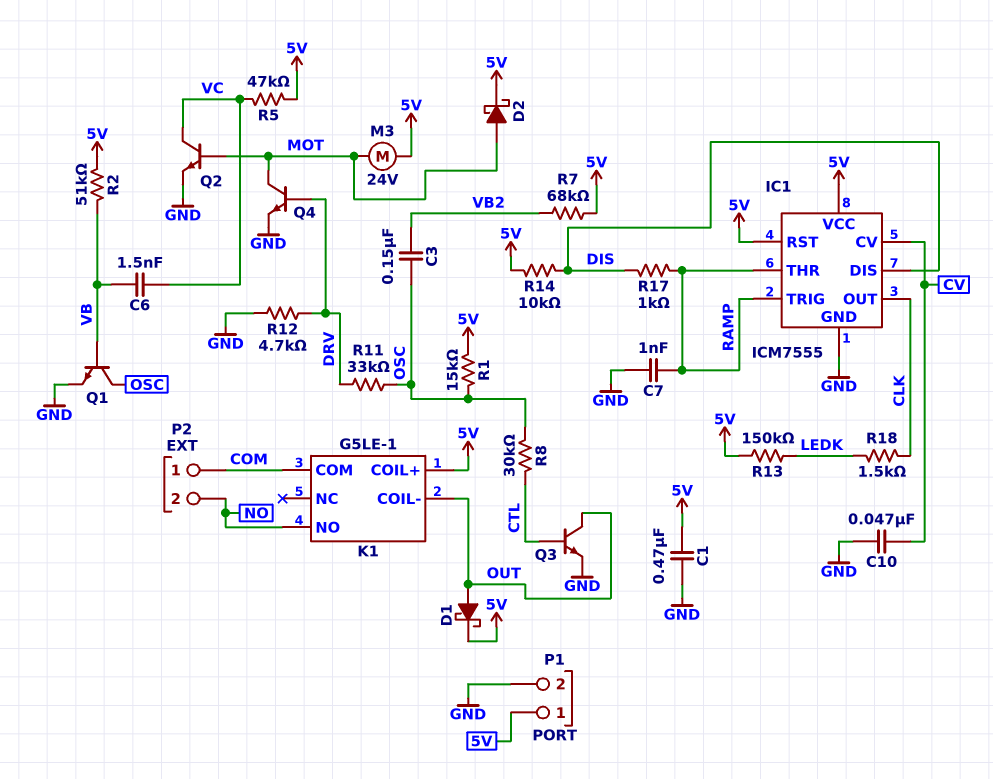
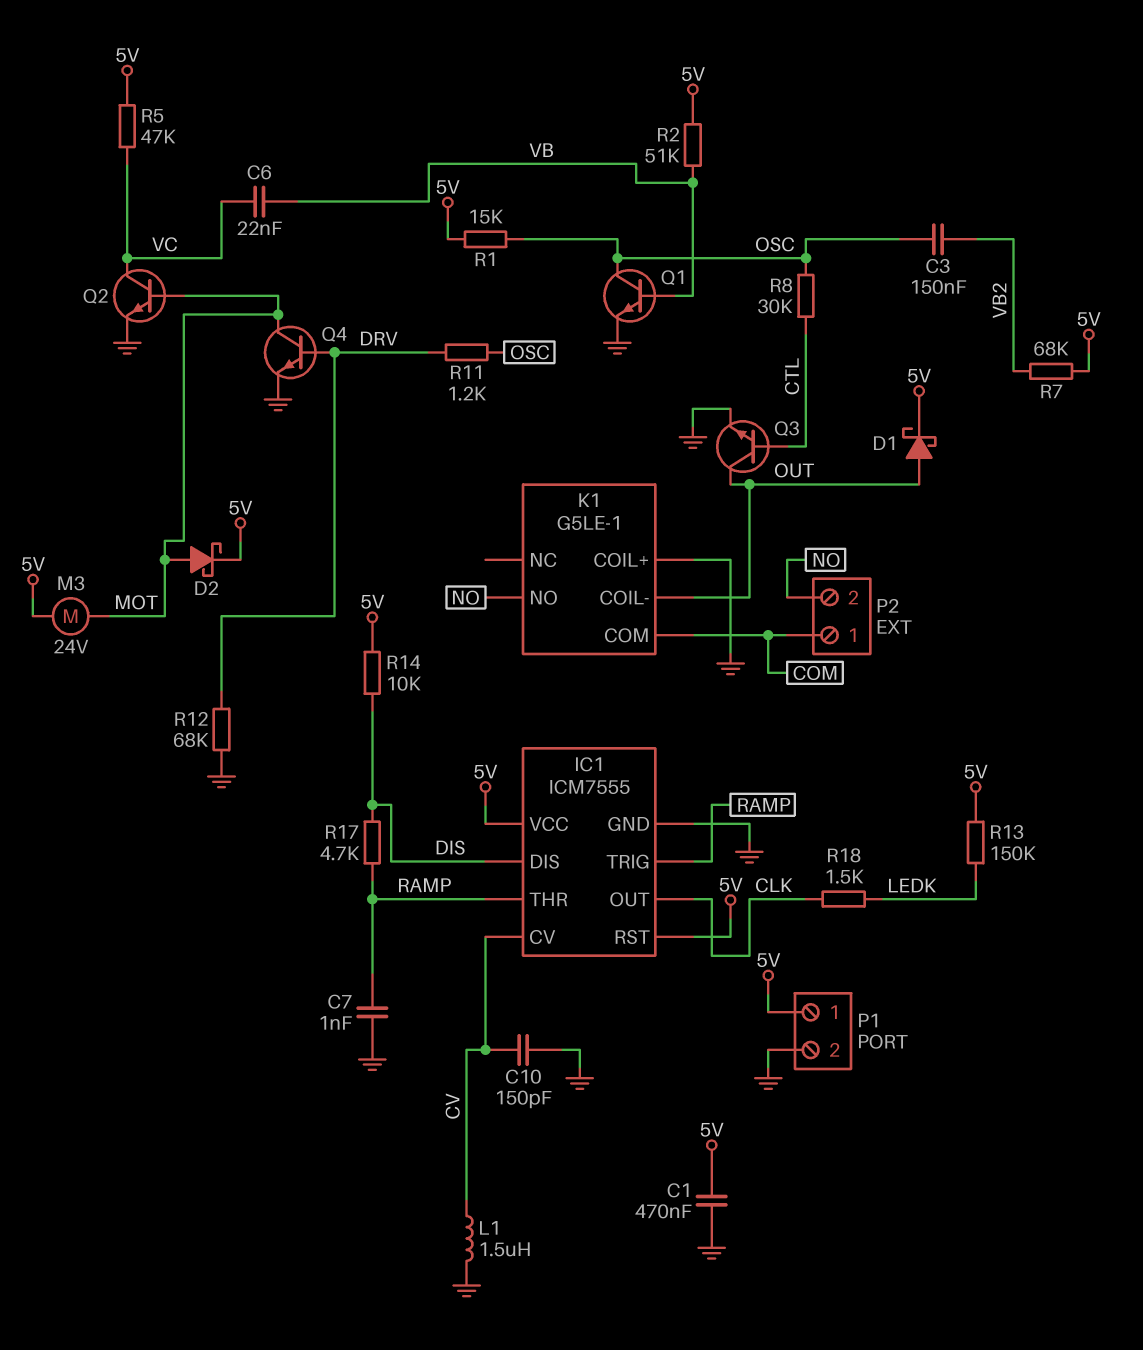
C6: 1.5nF (VB, VC) -> 22nF (VB, VC)
C10: 47nF (CV, GND) -> 150pF (CV, GND)
K1 pin COIL+: 5V -> GND
L1: none -> 1.5uH (CV, GND)
R11: 33k (DRV, OSC) -> 1.2k (DRV, OSC)
R12: 4.7k (DRV, GND) -> 68k (DRV, GND)
R17: 1k (DIS, RAMP) -> 4.7k (DIS, RAMP)

